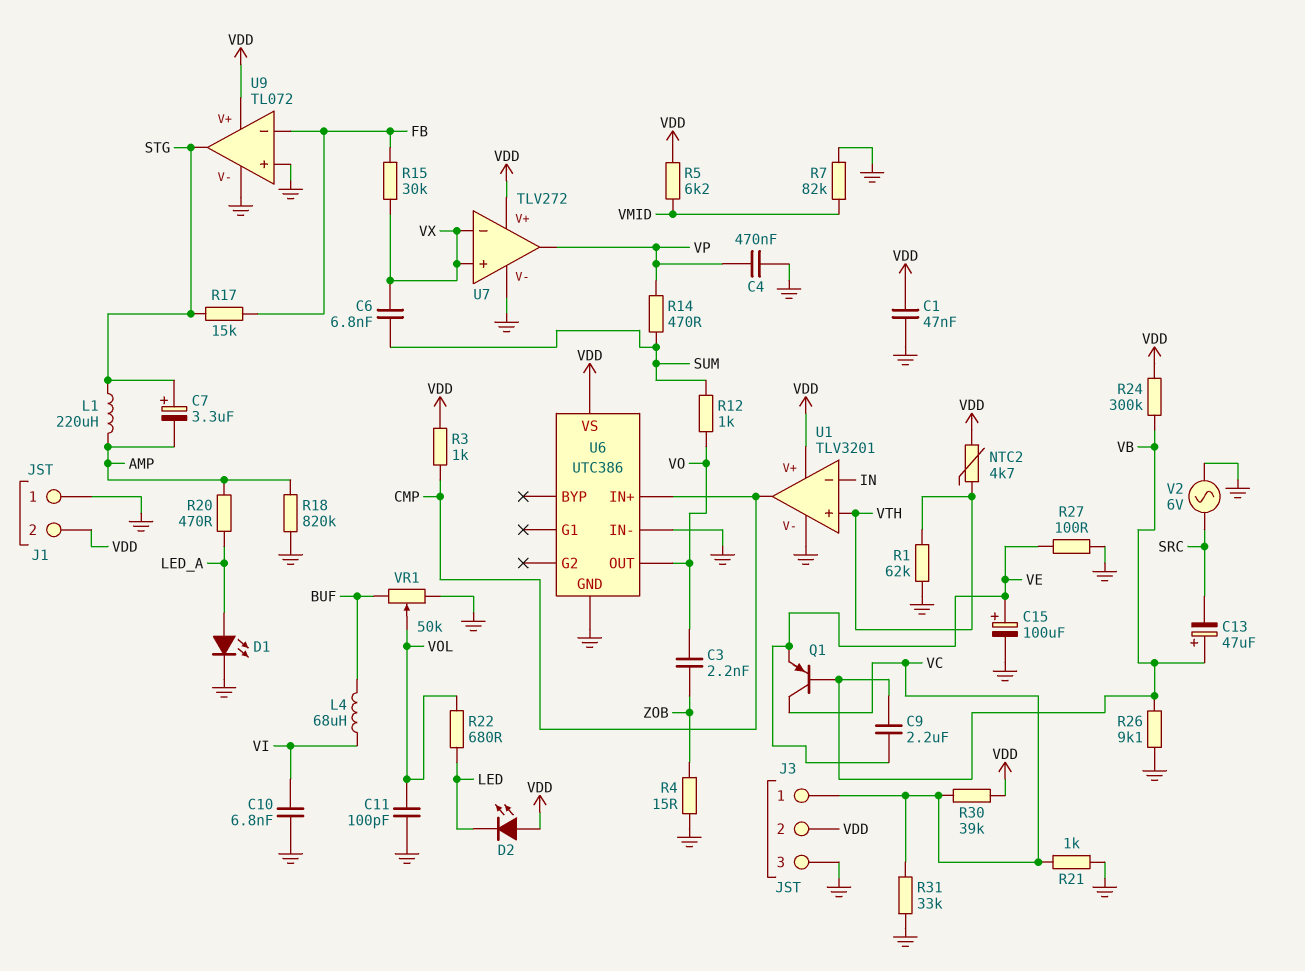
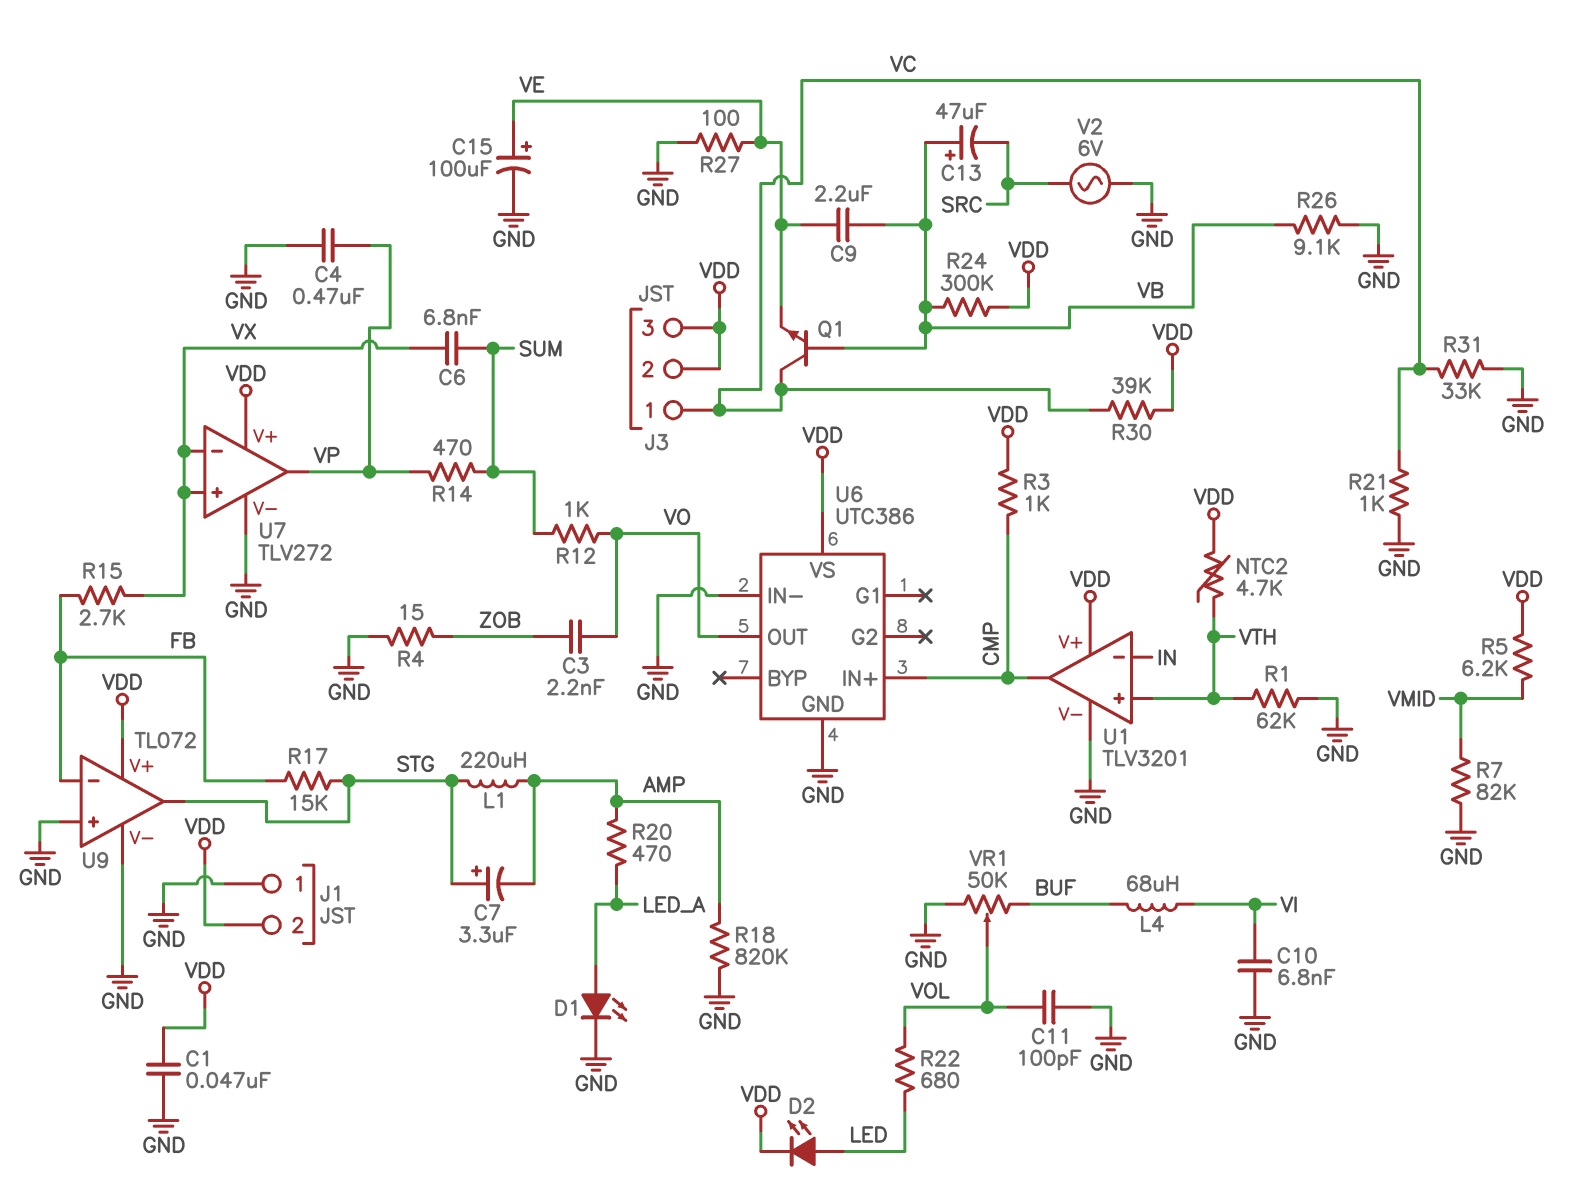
D2: LED (A VDD, K LED) -> LED (A LED, K VDD)
J3 pin 3: GND -> VDD
Q1: PNP (B VB, C VC, E VE) -> NPN (B VB, C VC, E VE)
R15: 30k (FB, VX) -> 2.7k (FB, VX)

